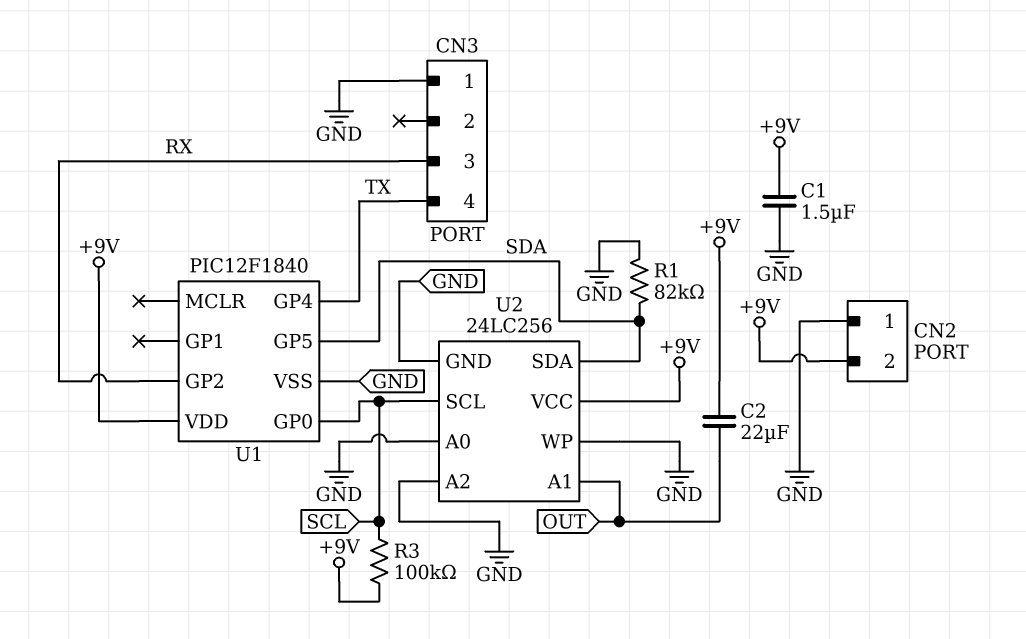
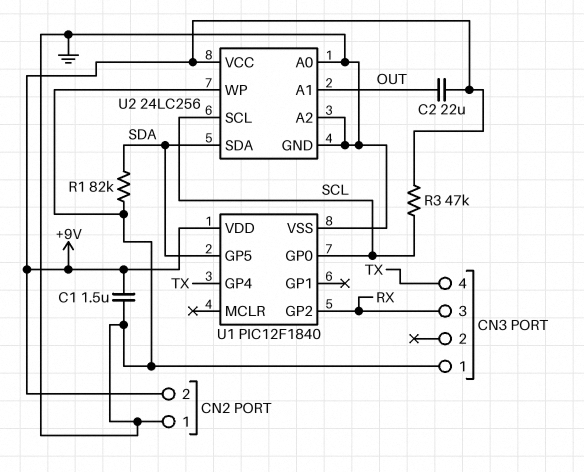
R3: 100k (+9V, SCL) -> 47k (+9V, SCL)

